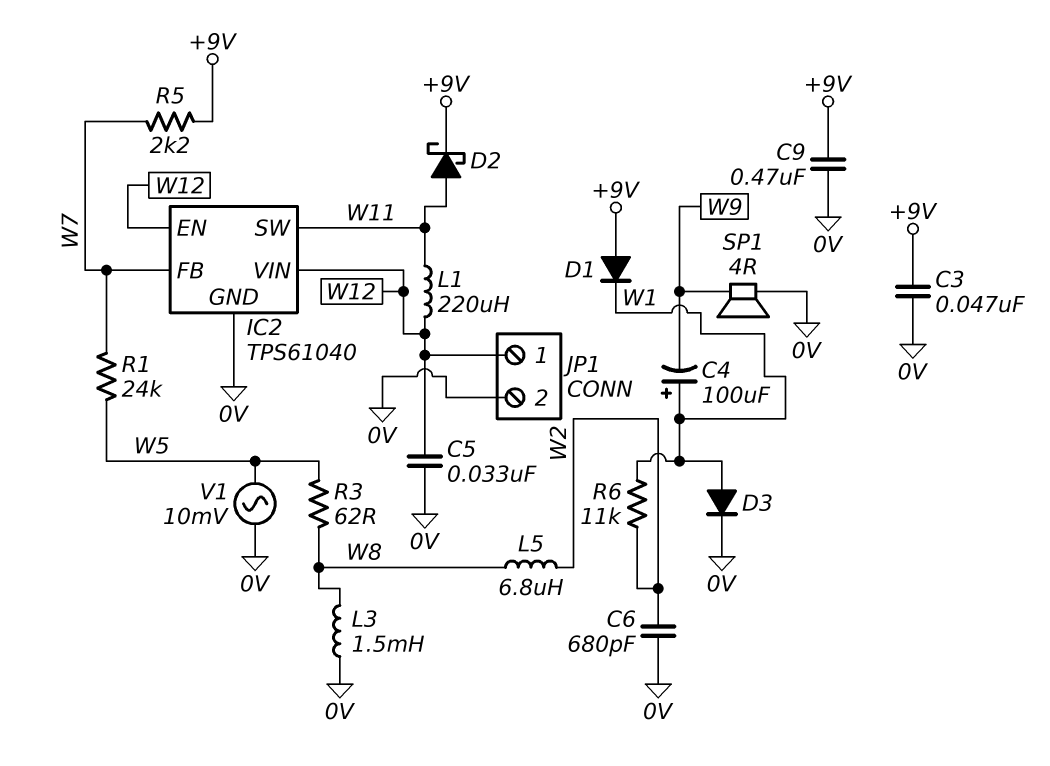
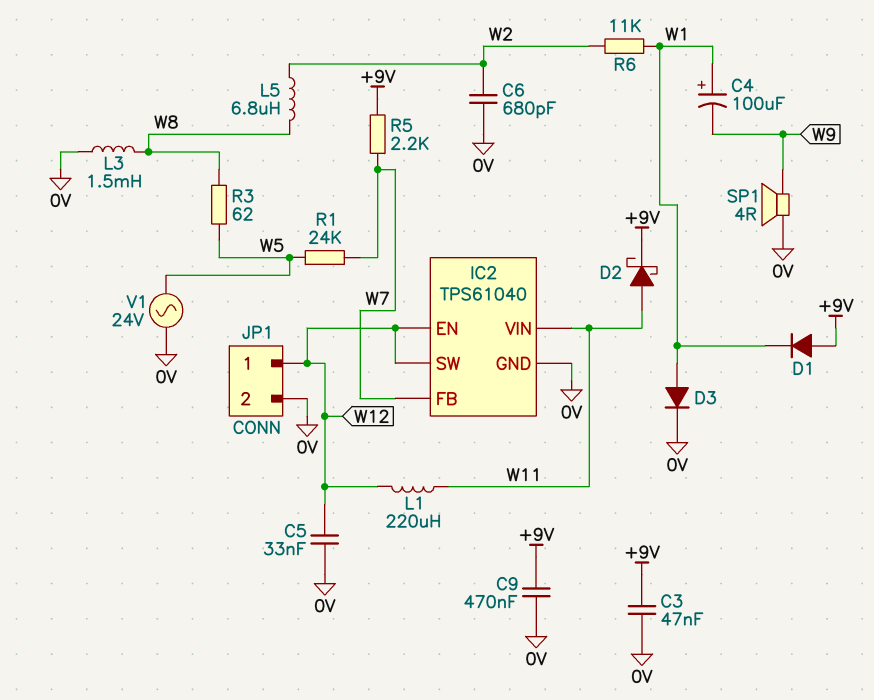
IC2 pin SW: W11 -> W12
IC2 pin VIN: W12 -> W11
V1: AC 10mV (0V, W5) -> AC 24V (0V, W5)

